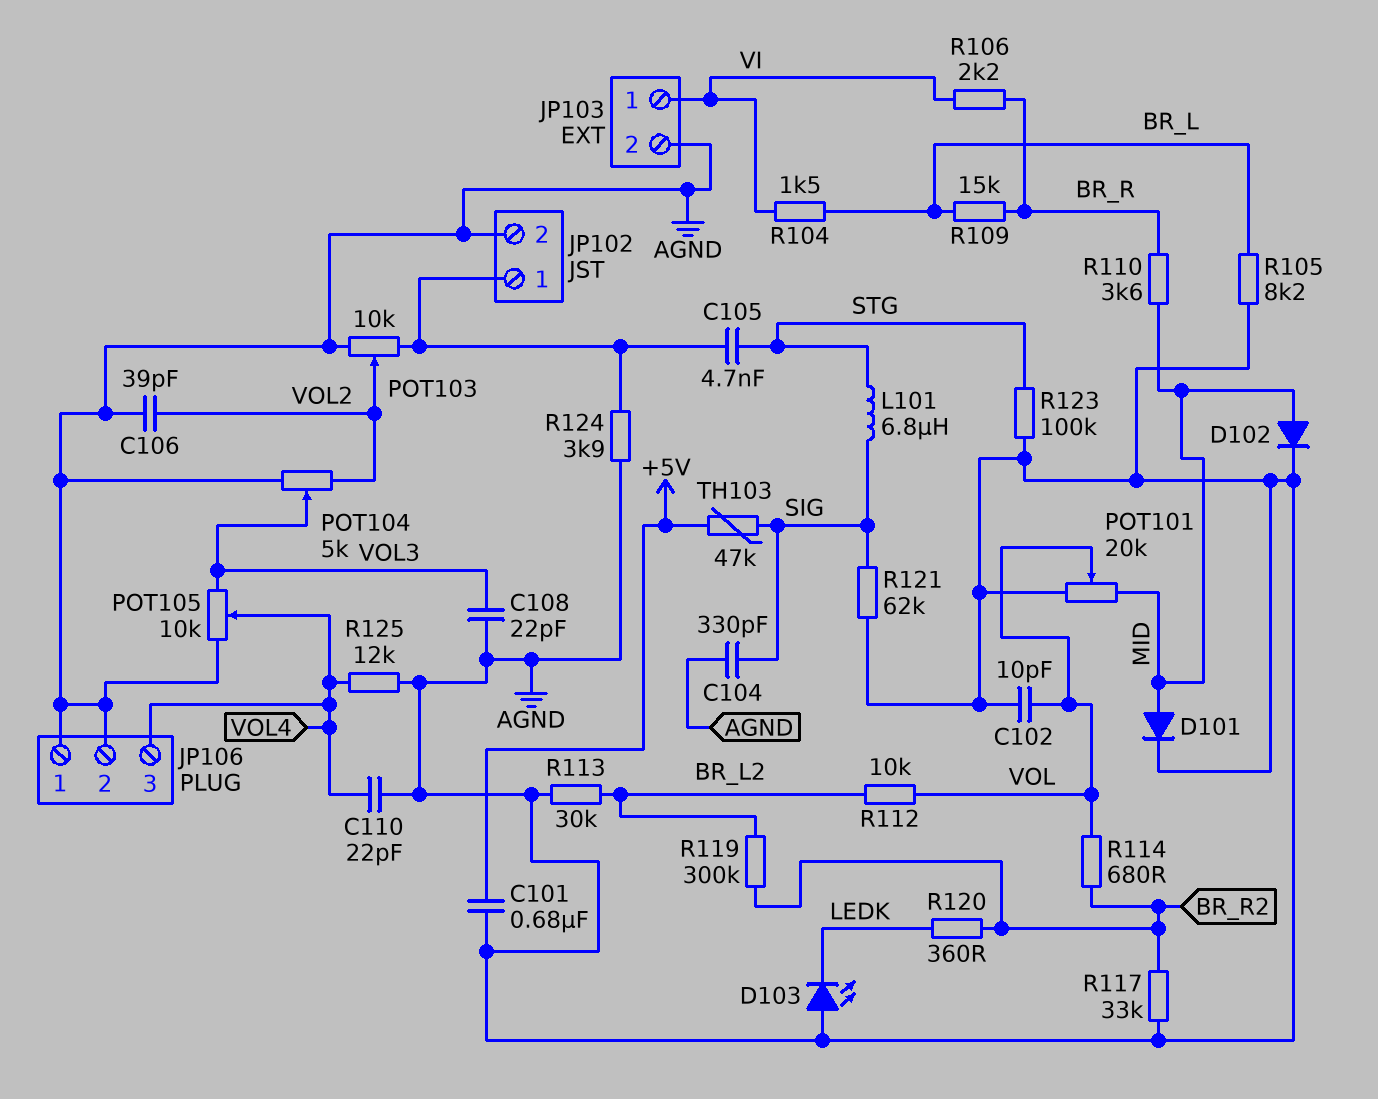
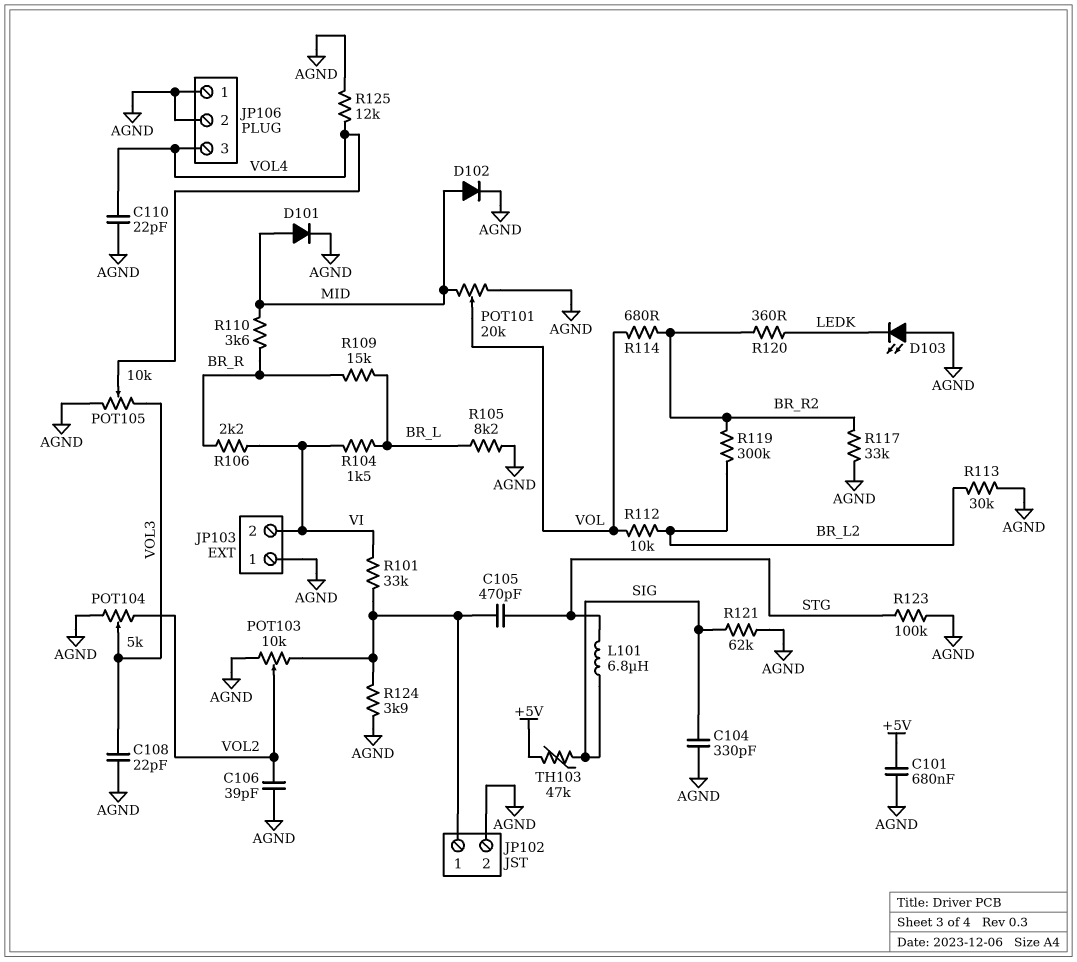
C102: 10pF (AGND, VOL) -> none
C105: 4.7nF (JP102/1, STG) -> 470pF (JP102/1, STG)
JP103 pin 1: VI -> AGND
JP103 pin 2: AGND -> VI
R101: none -> 33k (JP102/1, VI)

